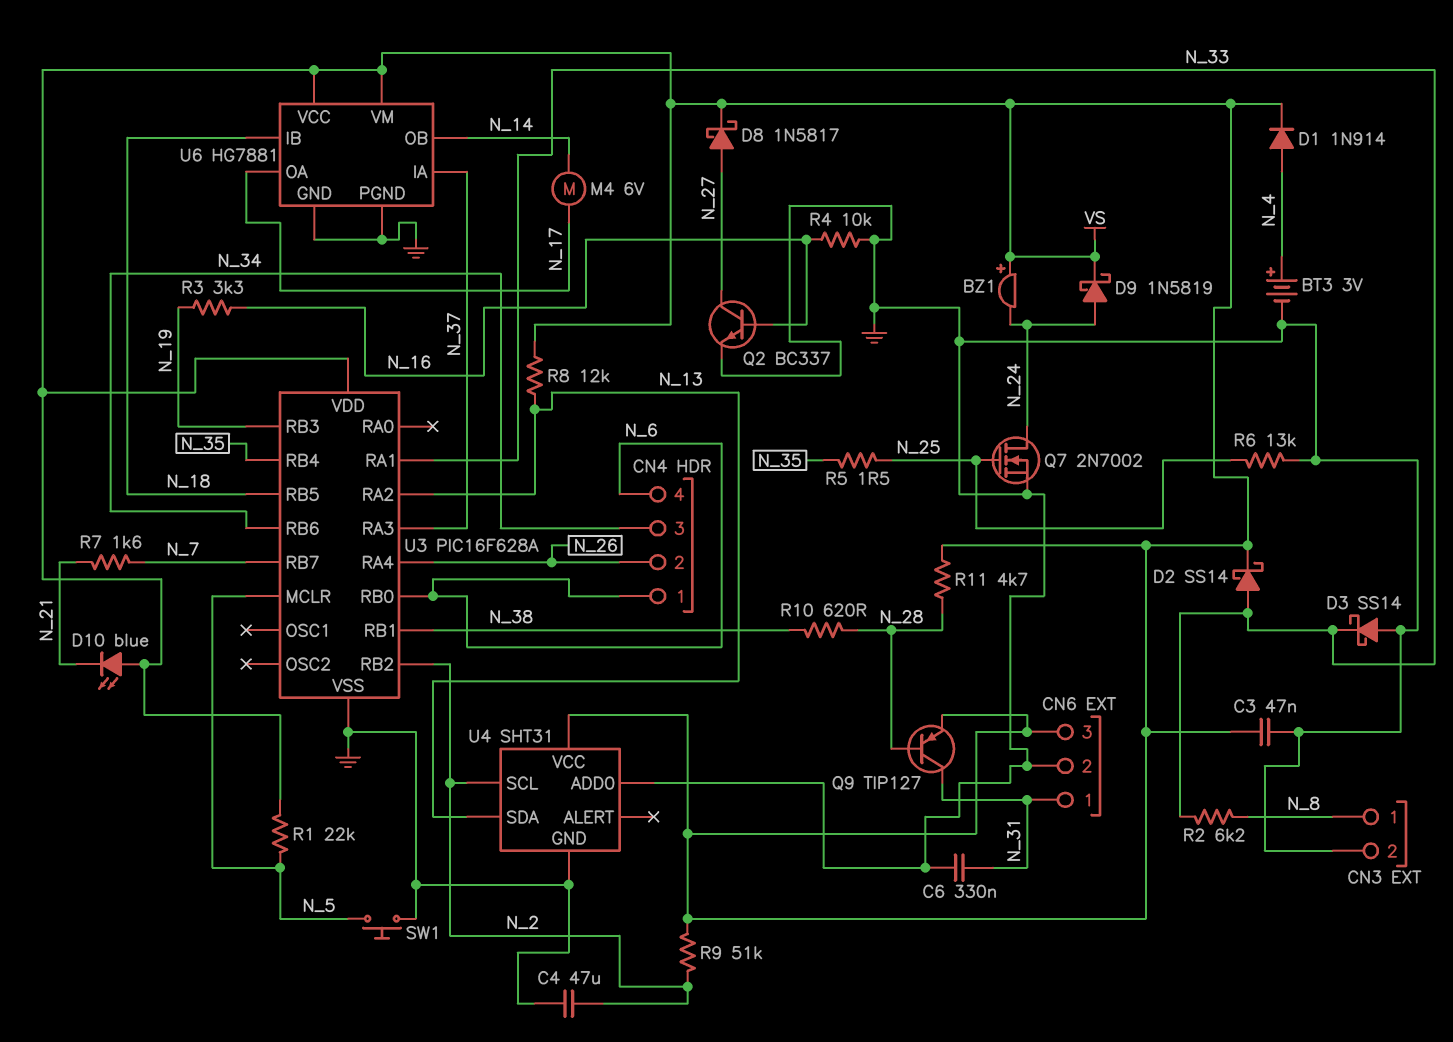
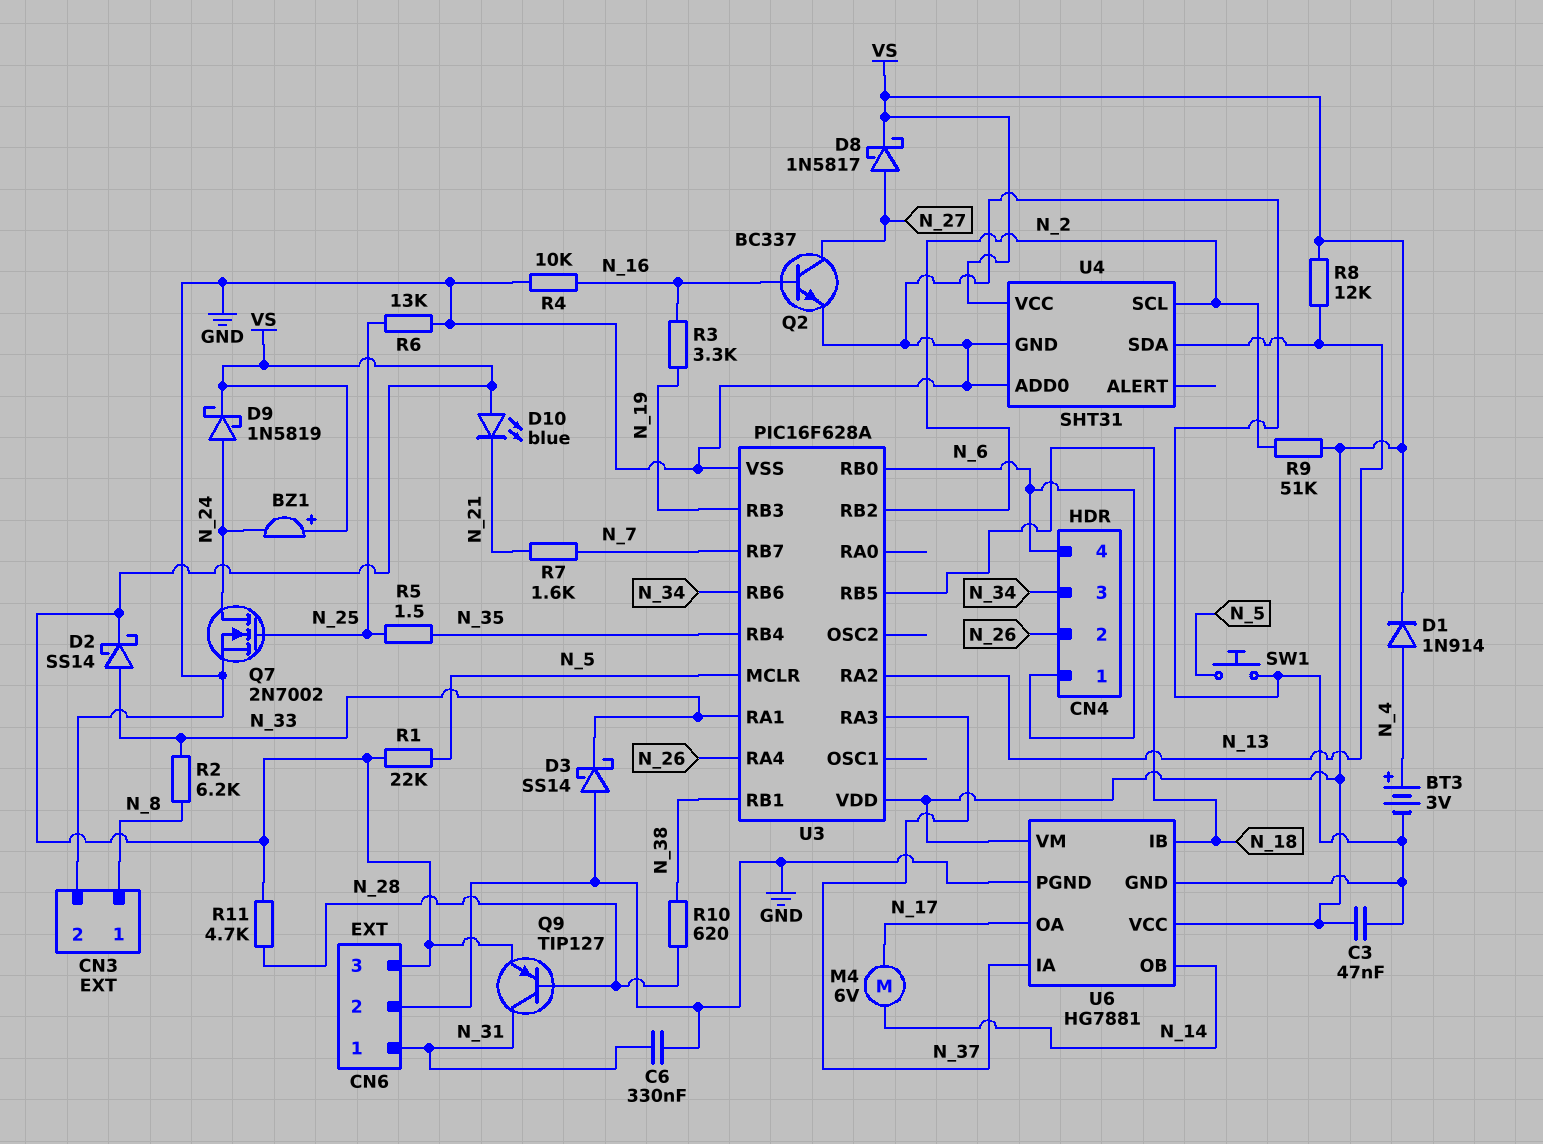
C4: 47uF (GND, N_2) -> none

